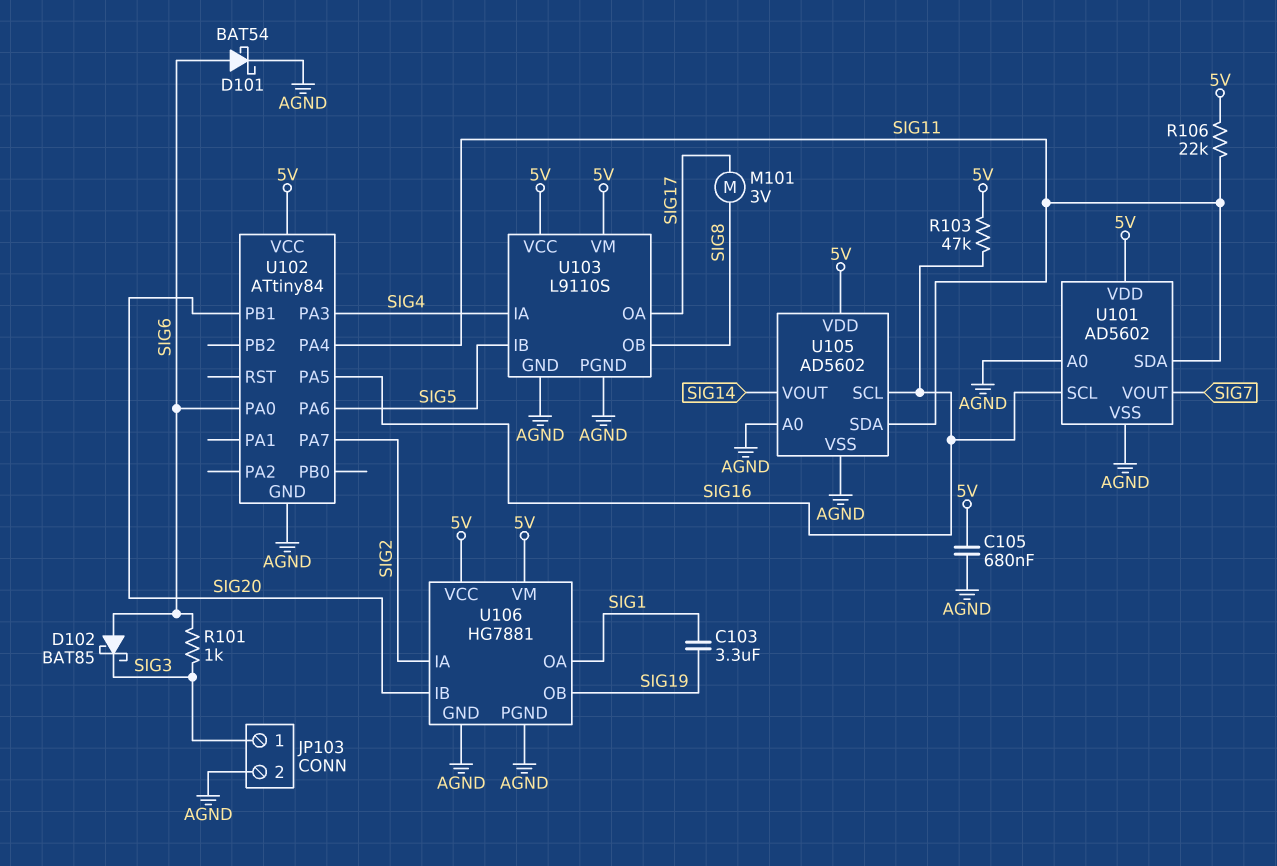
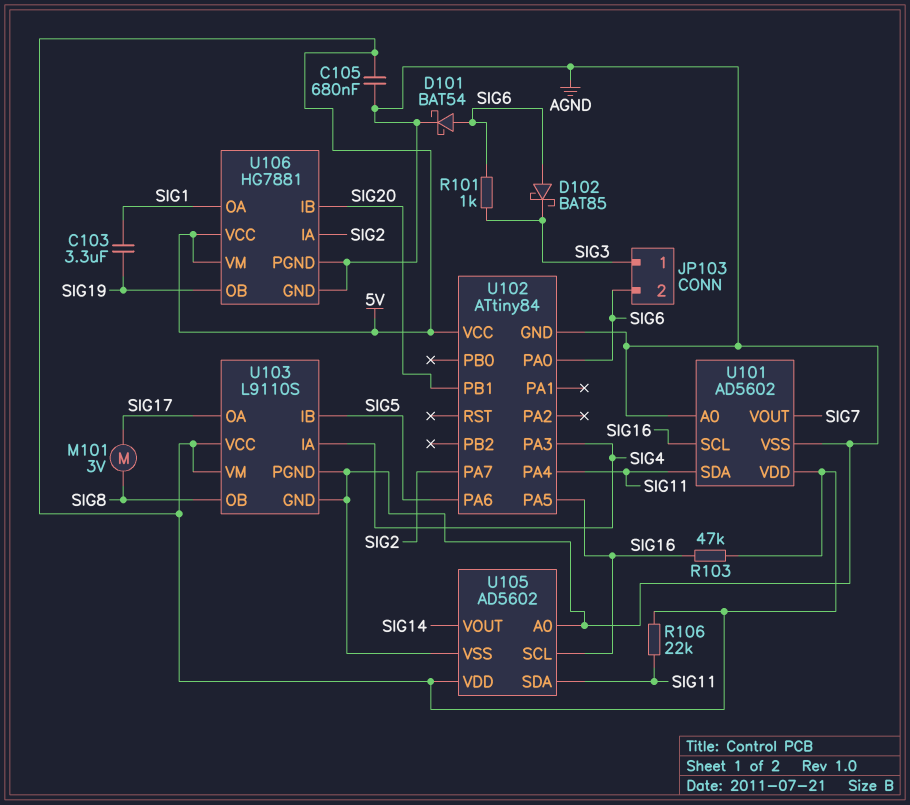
JP103 pin 2: AGND -> SIG6

